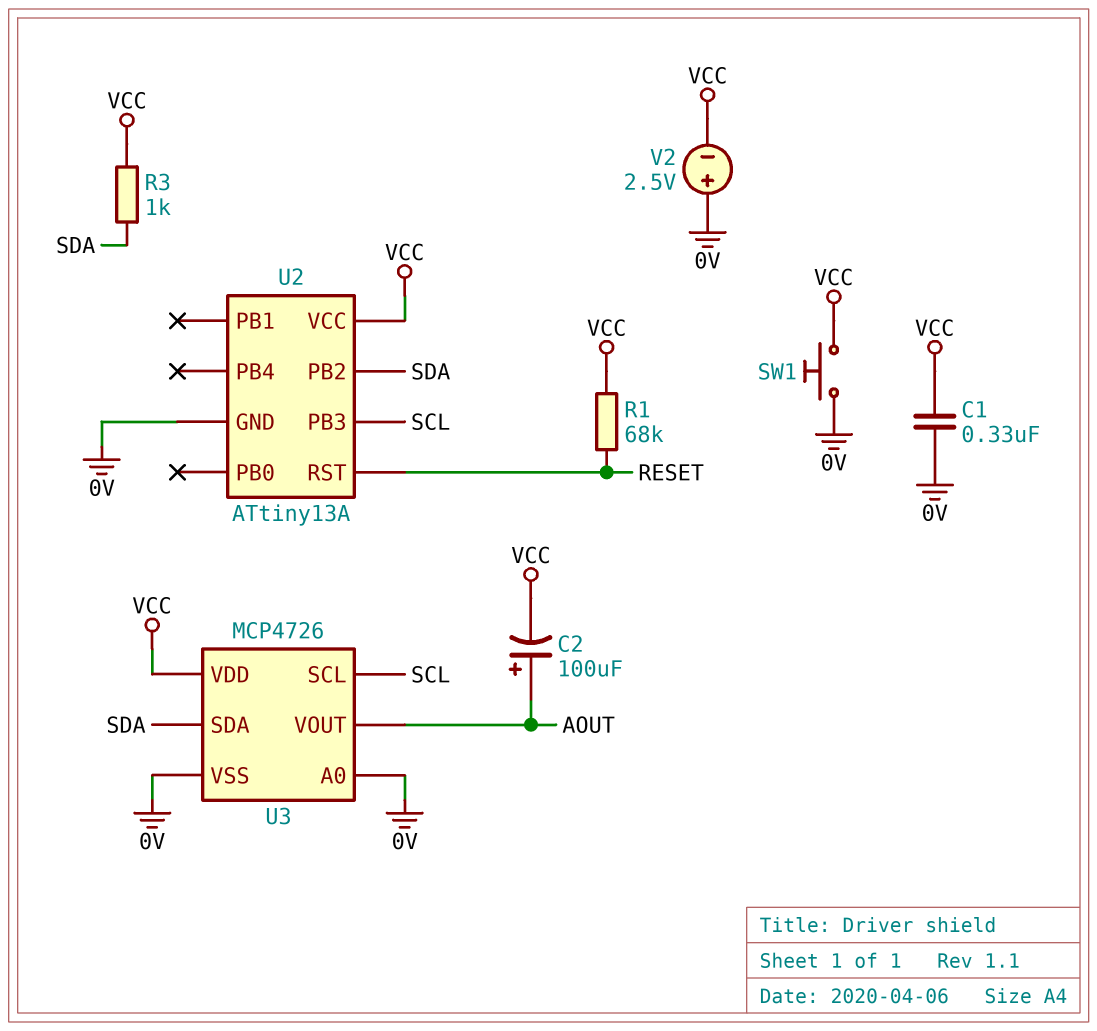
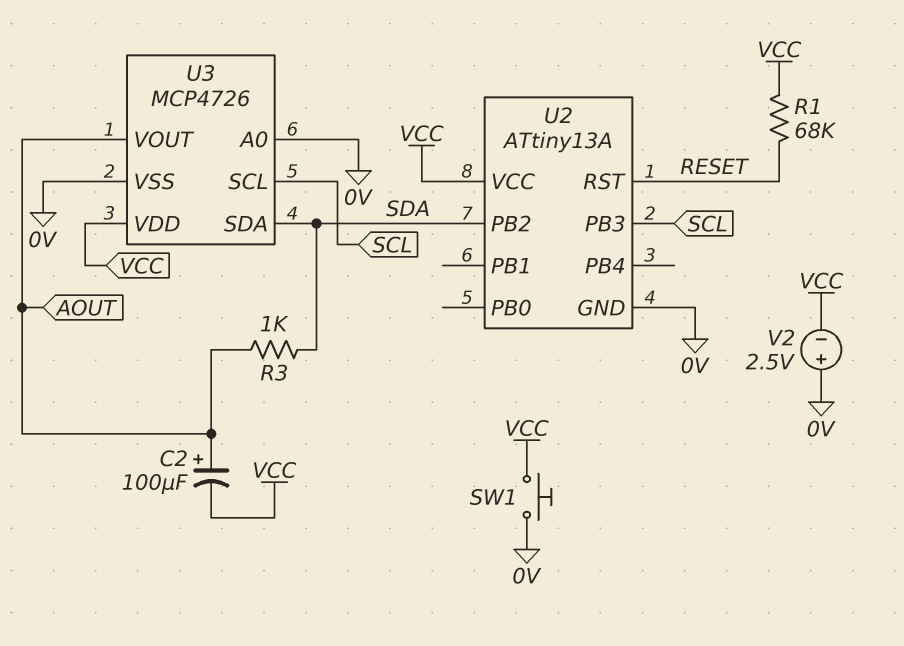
C1: 330nF (0V, VCC) -> none
R3: 1k (SDA, VCC) -> 1k (AOUT, SDA)

